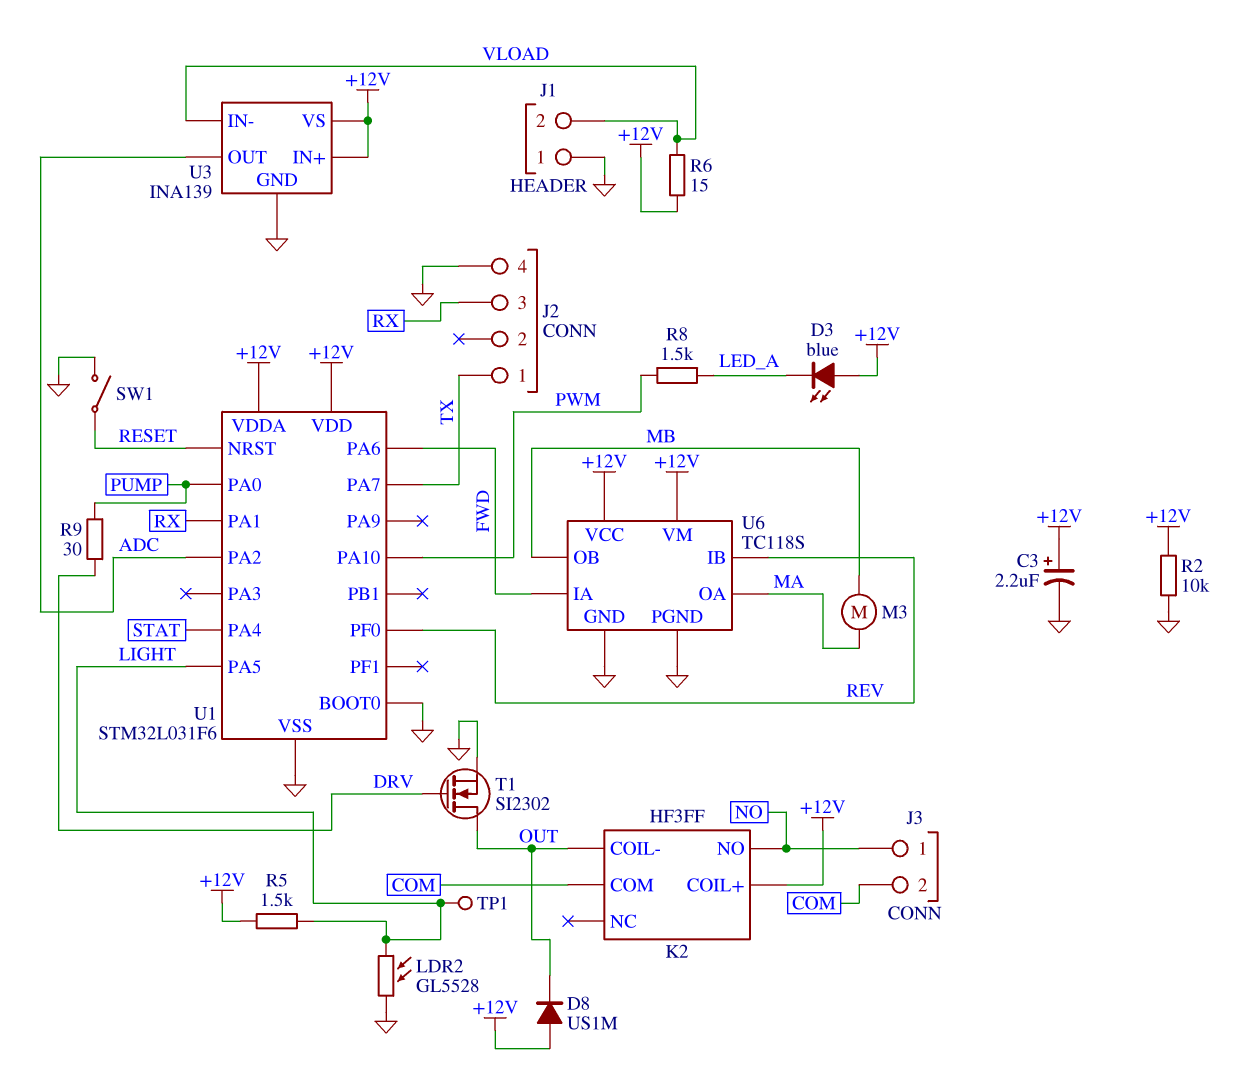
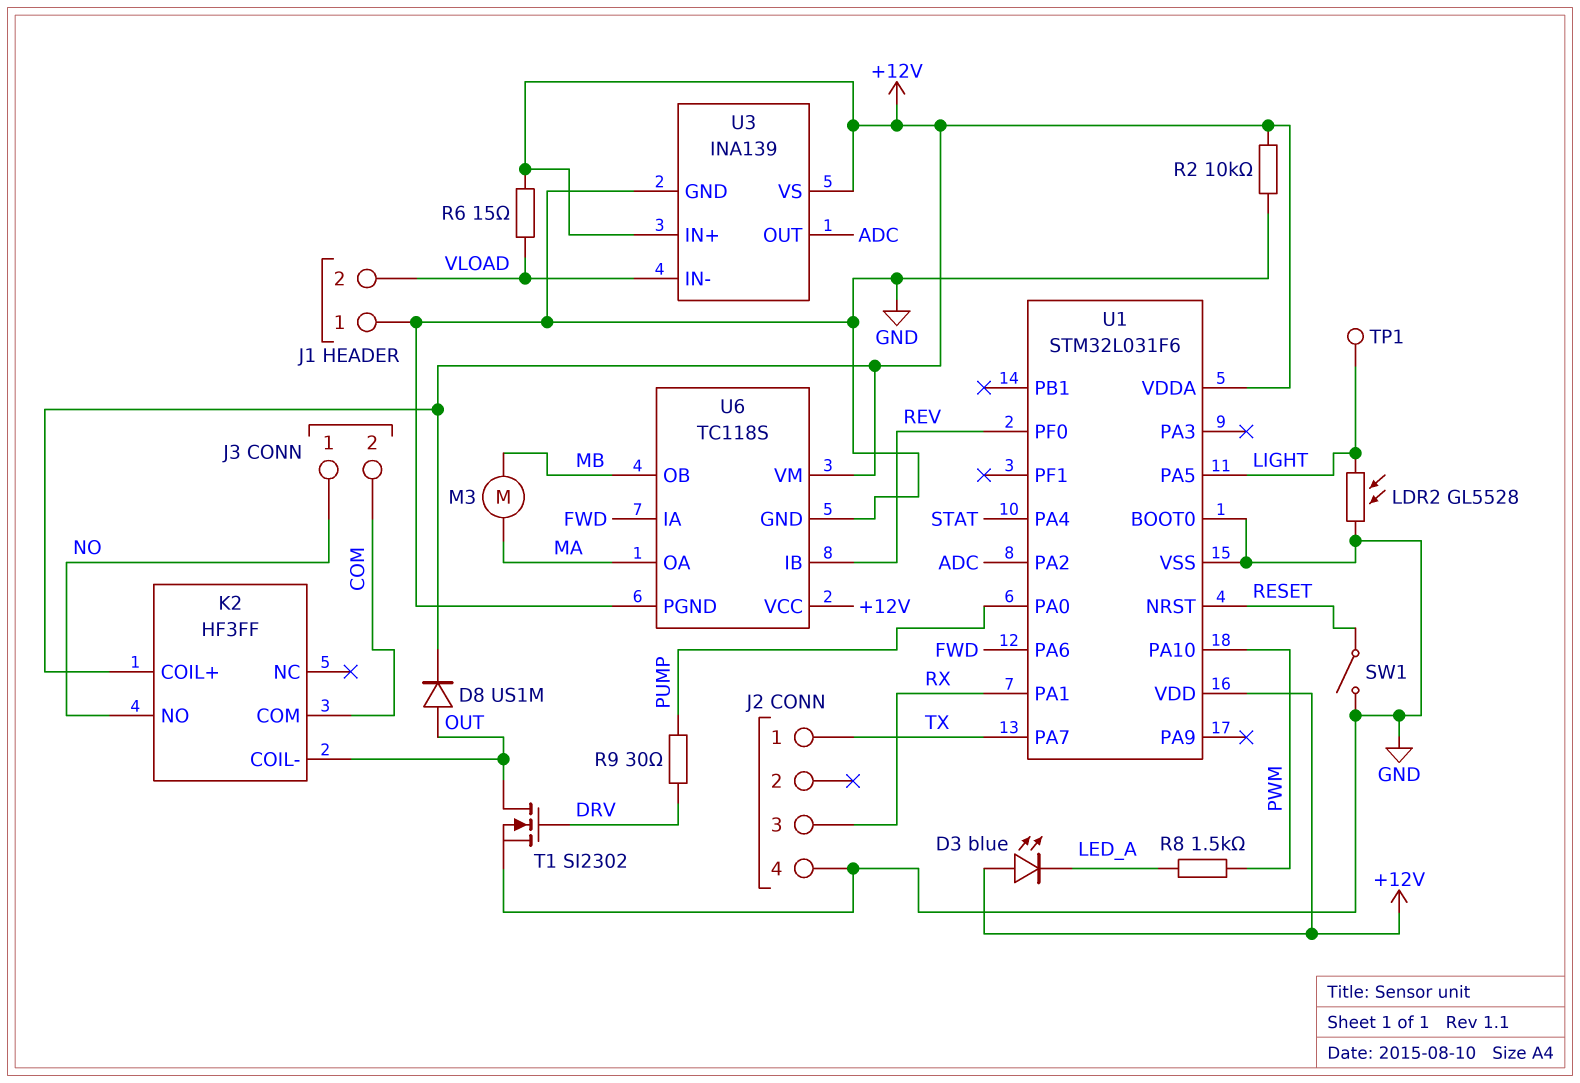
C3: 2.2uF (plus +12V, minus GND) -> none
D8: diode US1M (A +12V, K OUT) -> diode US1M (A OUT, K +12V)
R5: 1.5k (+12V, LIGHT) -> none

